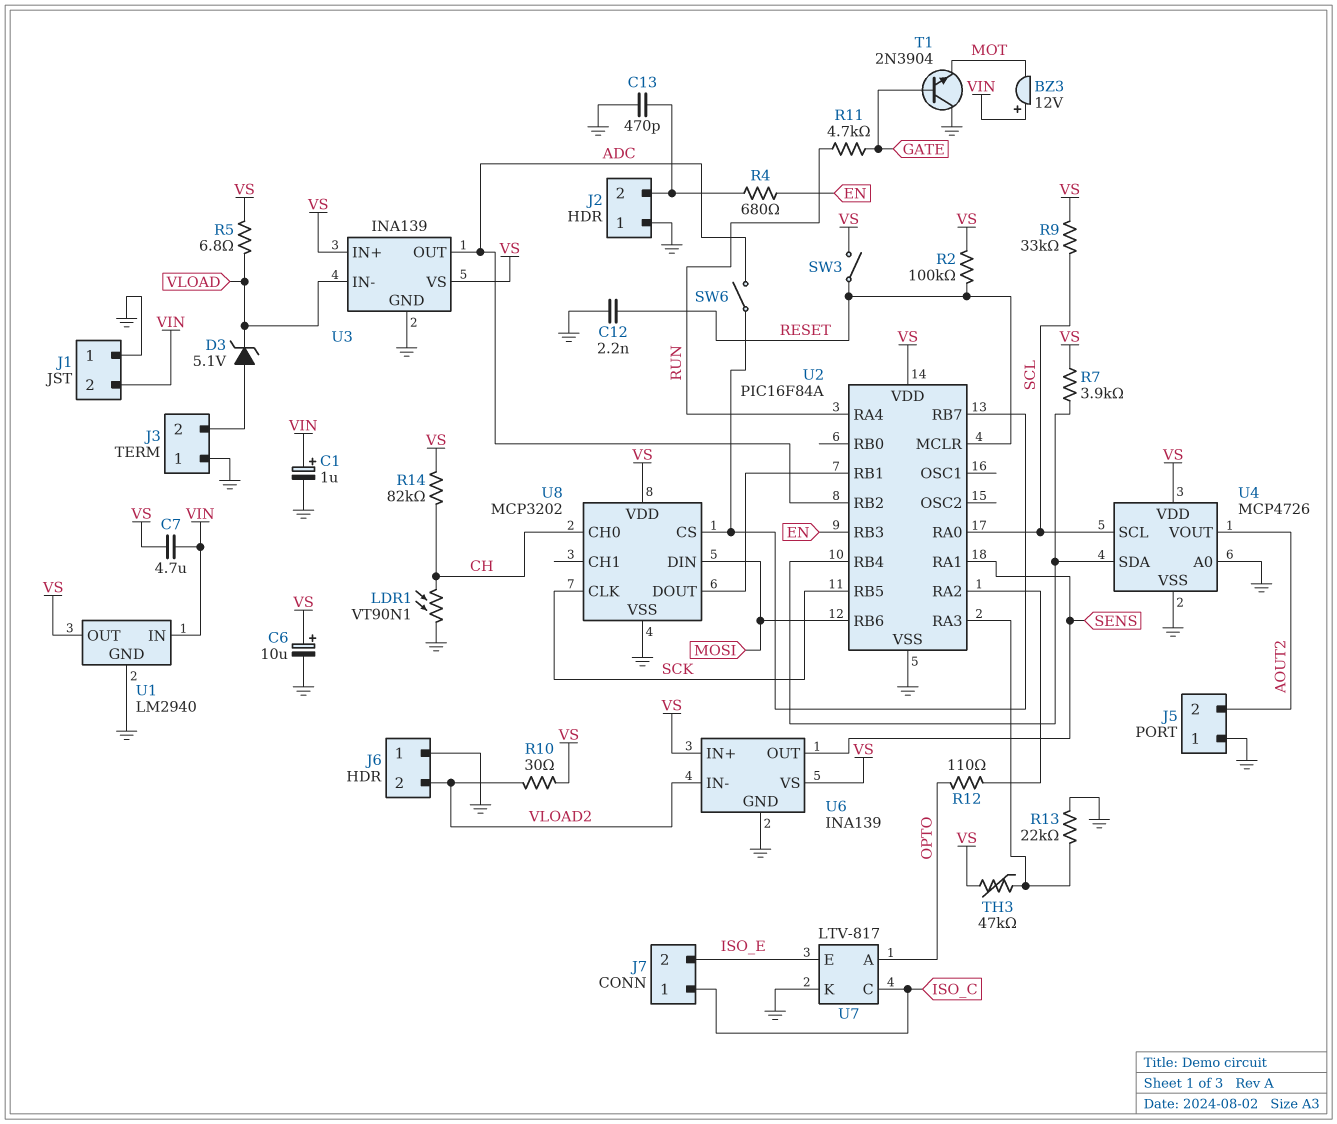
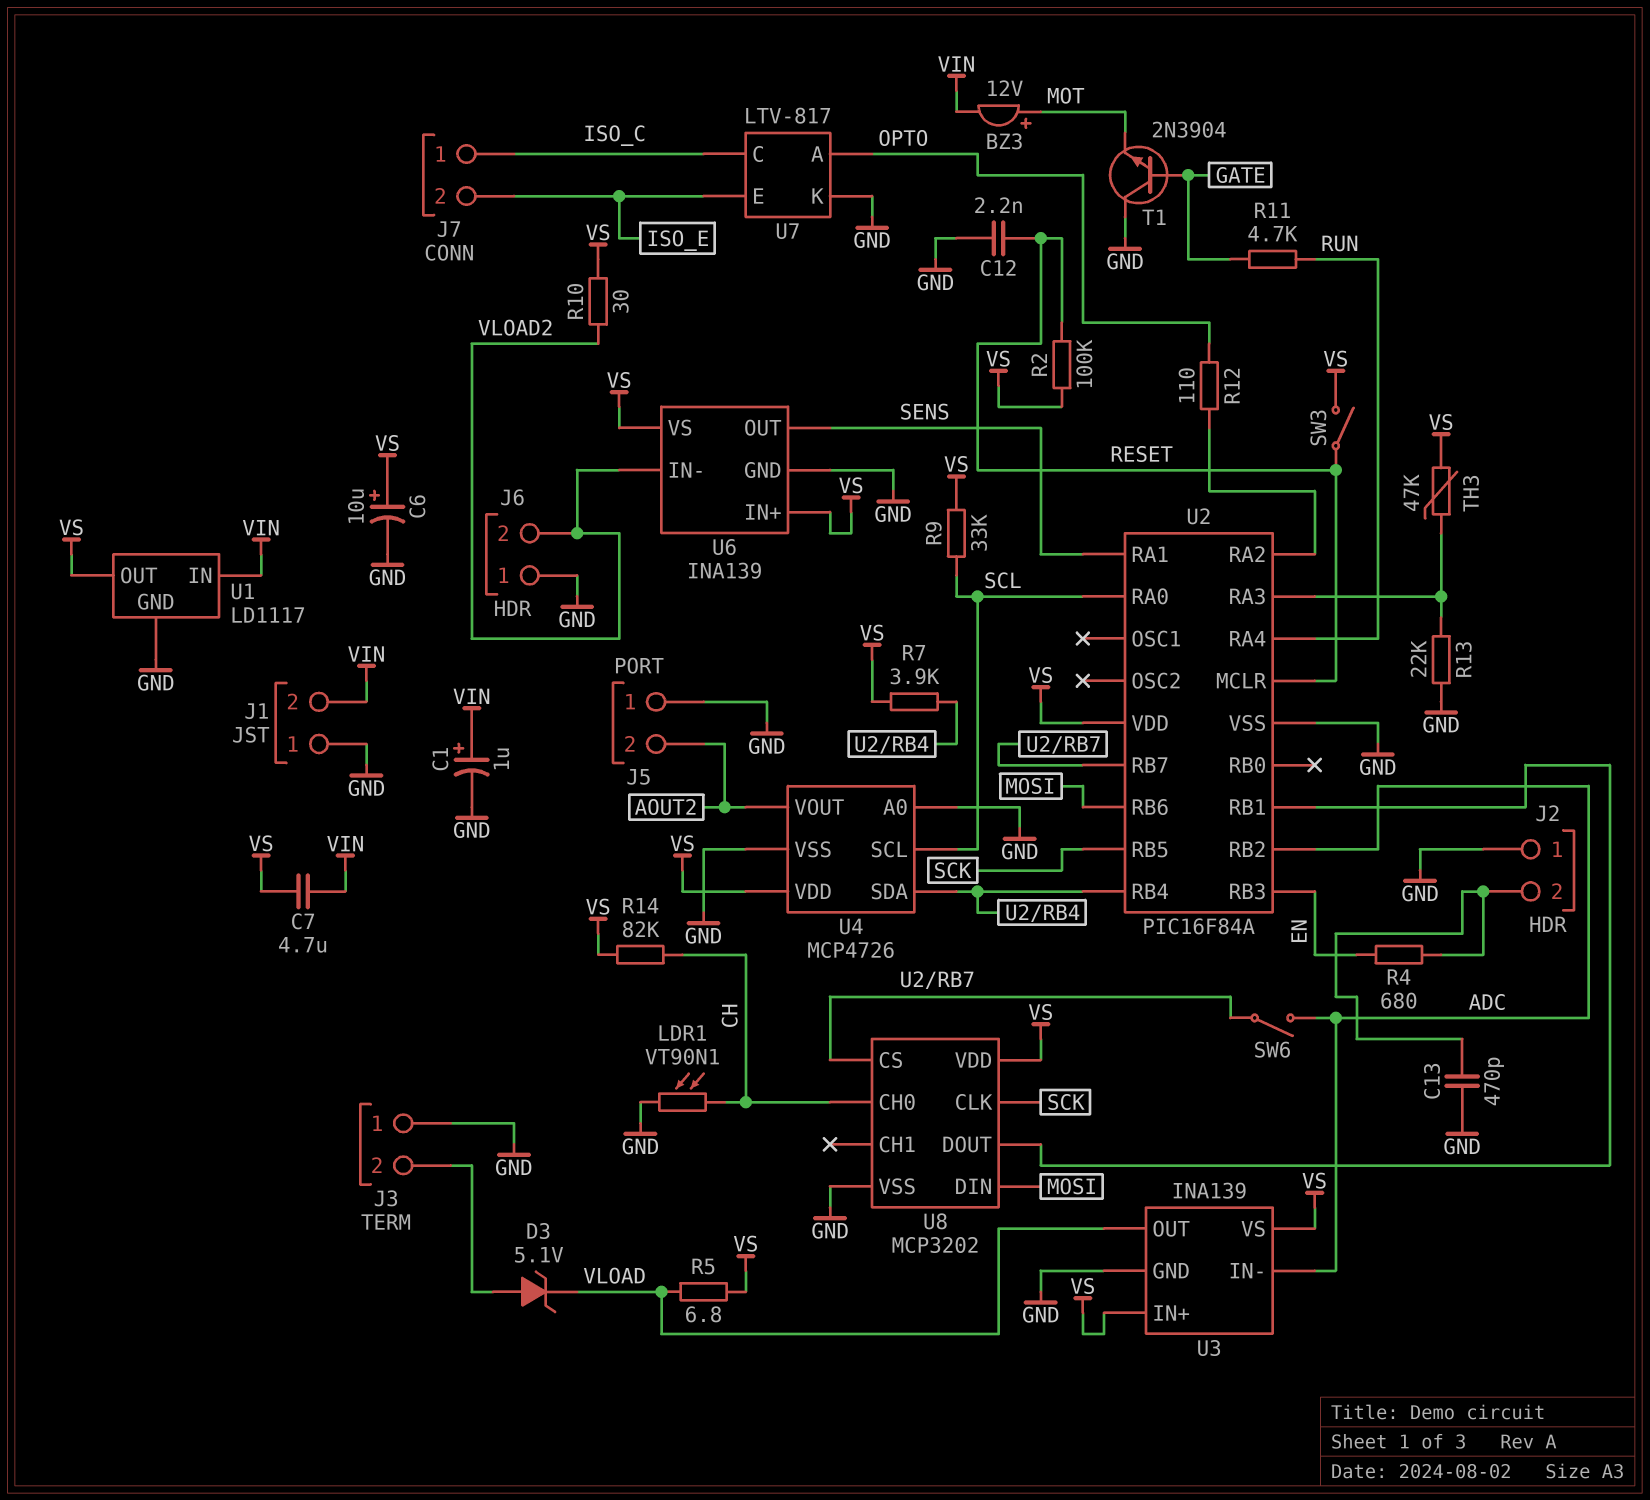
BZ3: buzzer 12V (plus VIN, minus MOT) -> buzzer 12V (plus MOT, minus VIN)
U1: LM2940 -> LD1117
U3 pin IN-: VLOAD -> ADC
U3 pin OUT: ADC -> VLOAD

